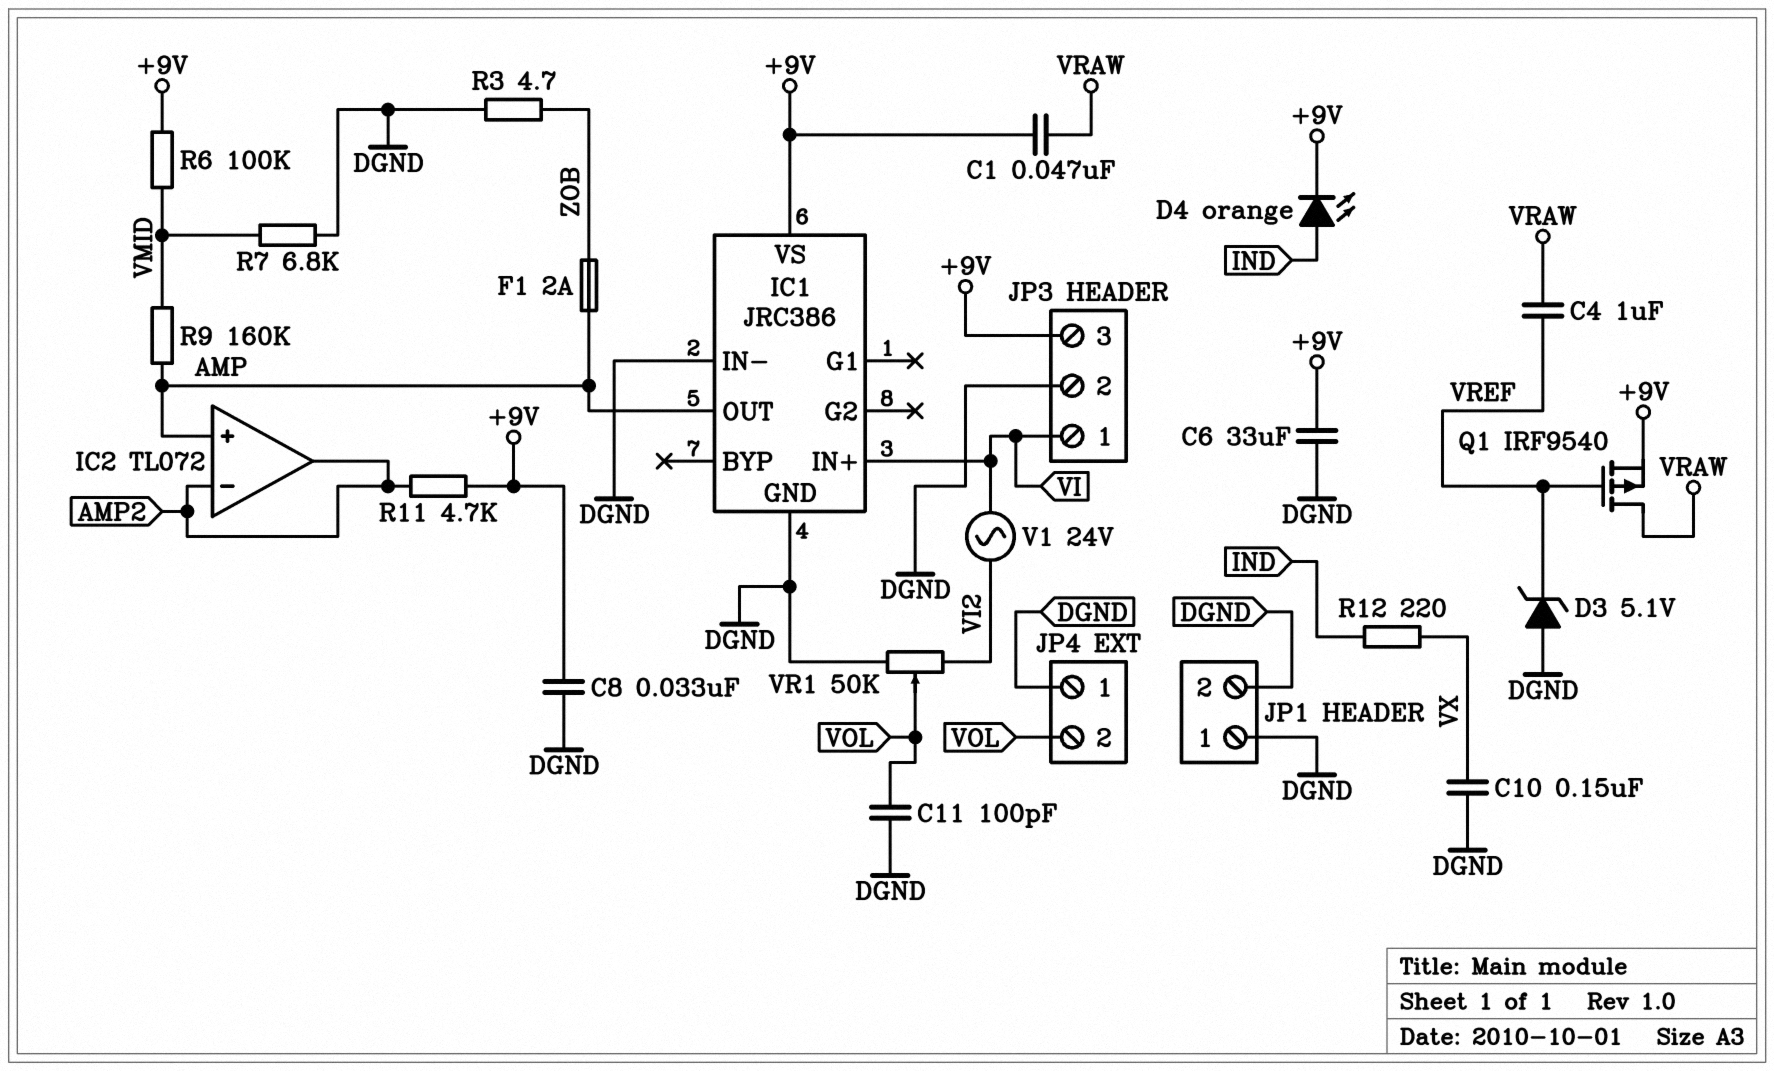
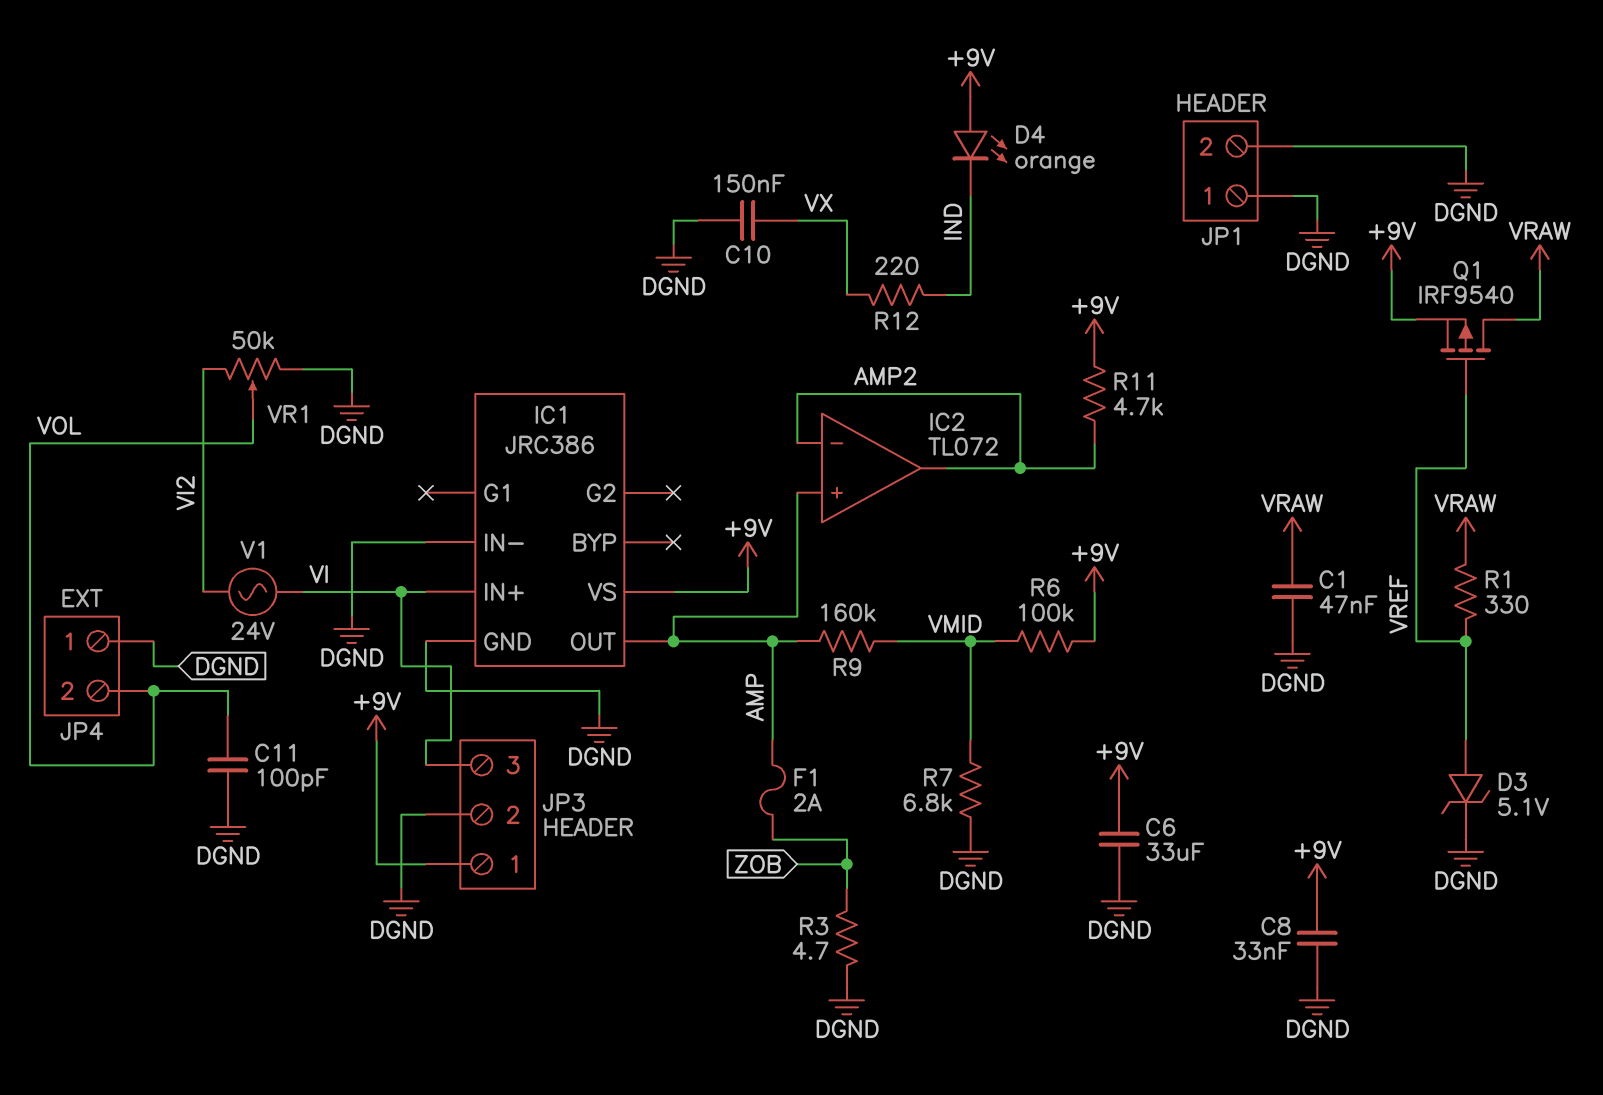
C1: 47nF (+9V, VRAW) -> 47nF (DGND, VRAW)
C4: 1uF (VRAW, VREF) -> none
D3: zener 5.1V (A DGND, K VREF) -> zener 5.1V (A VREF, K DGND)
D4: LED orange (A IND, K +9V) -> LED orange (A +9V, K IND)
JP3 pin 1: VI -> +9V
JP3 pin 3: +9V -> VI
R1: none -> 330 (VRAW, VREF)

